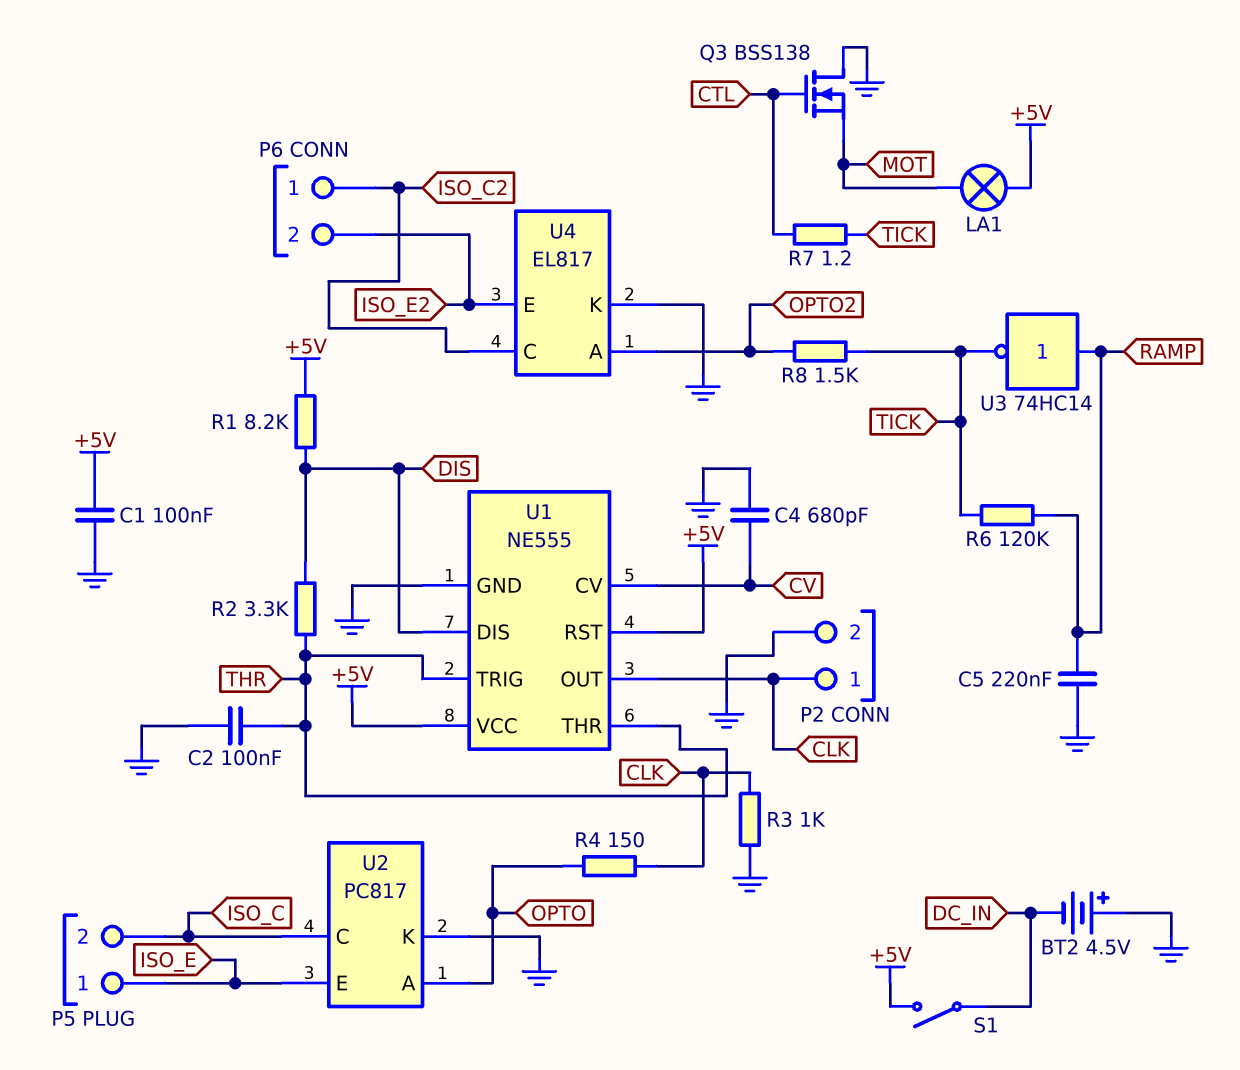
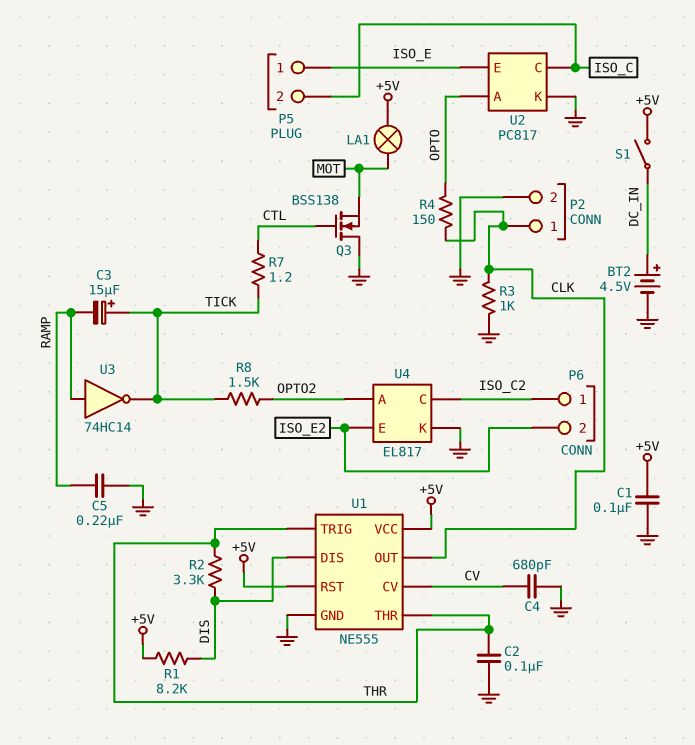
BT2: 4.5V (plus GND, minus DC_IN) -> 4.5V (plus DC_IN, minus GND)
C3: none -> 15uF (plus TICK, minus RAMP)
R6: 120k (RAMP, TICK) -> none

